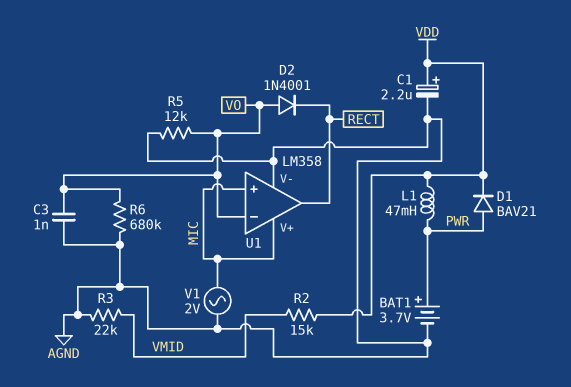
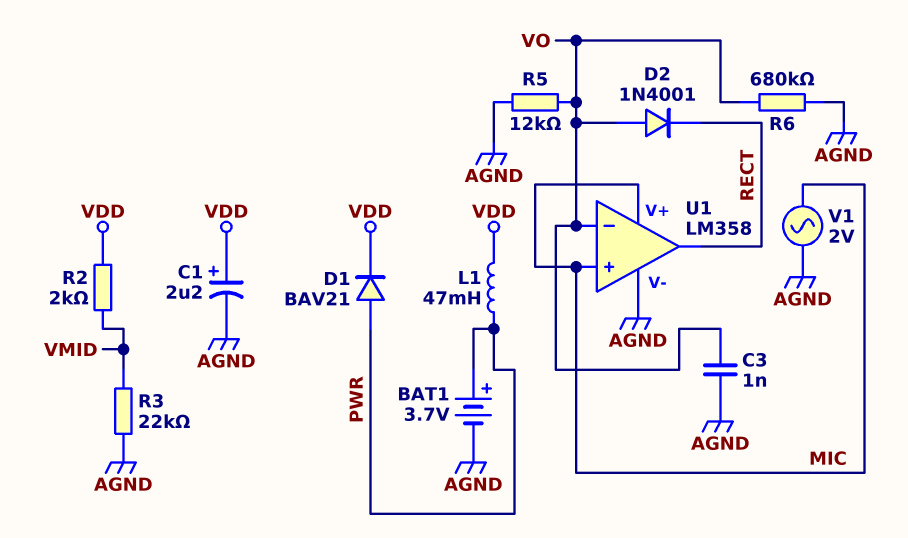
R2: 15k (VDD, VMID) -> 2k (VDD, VMID)

